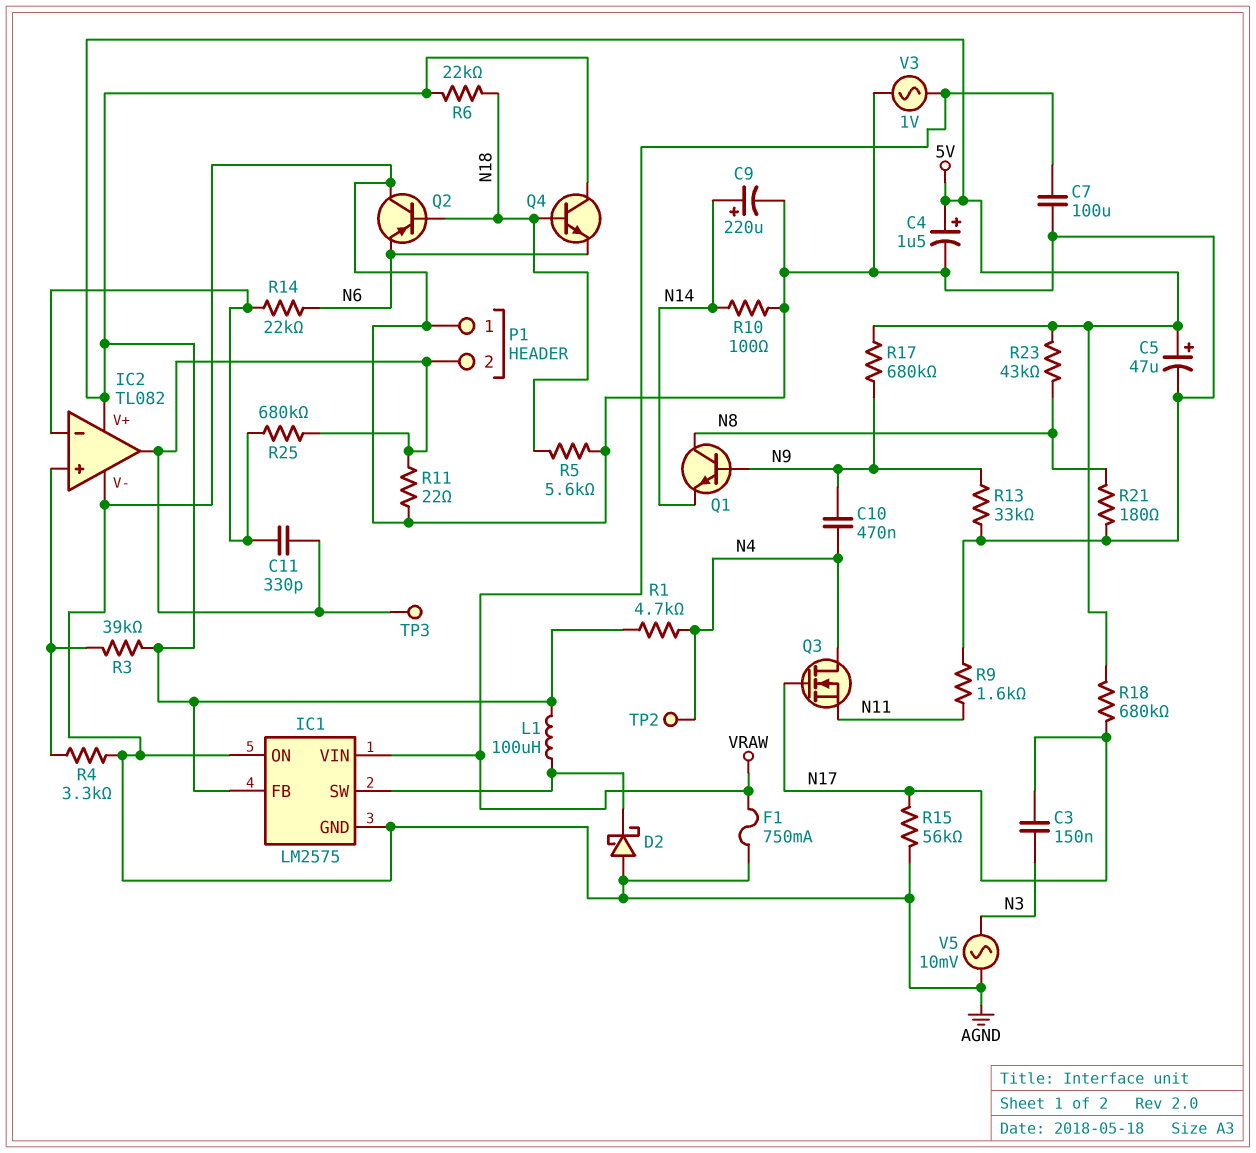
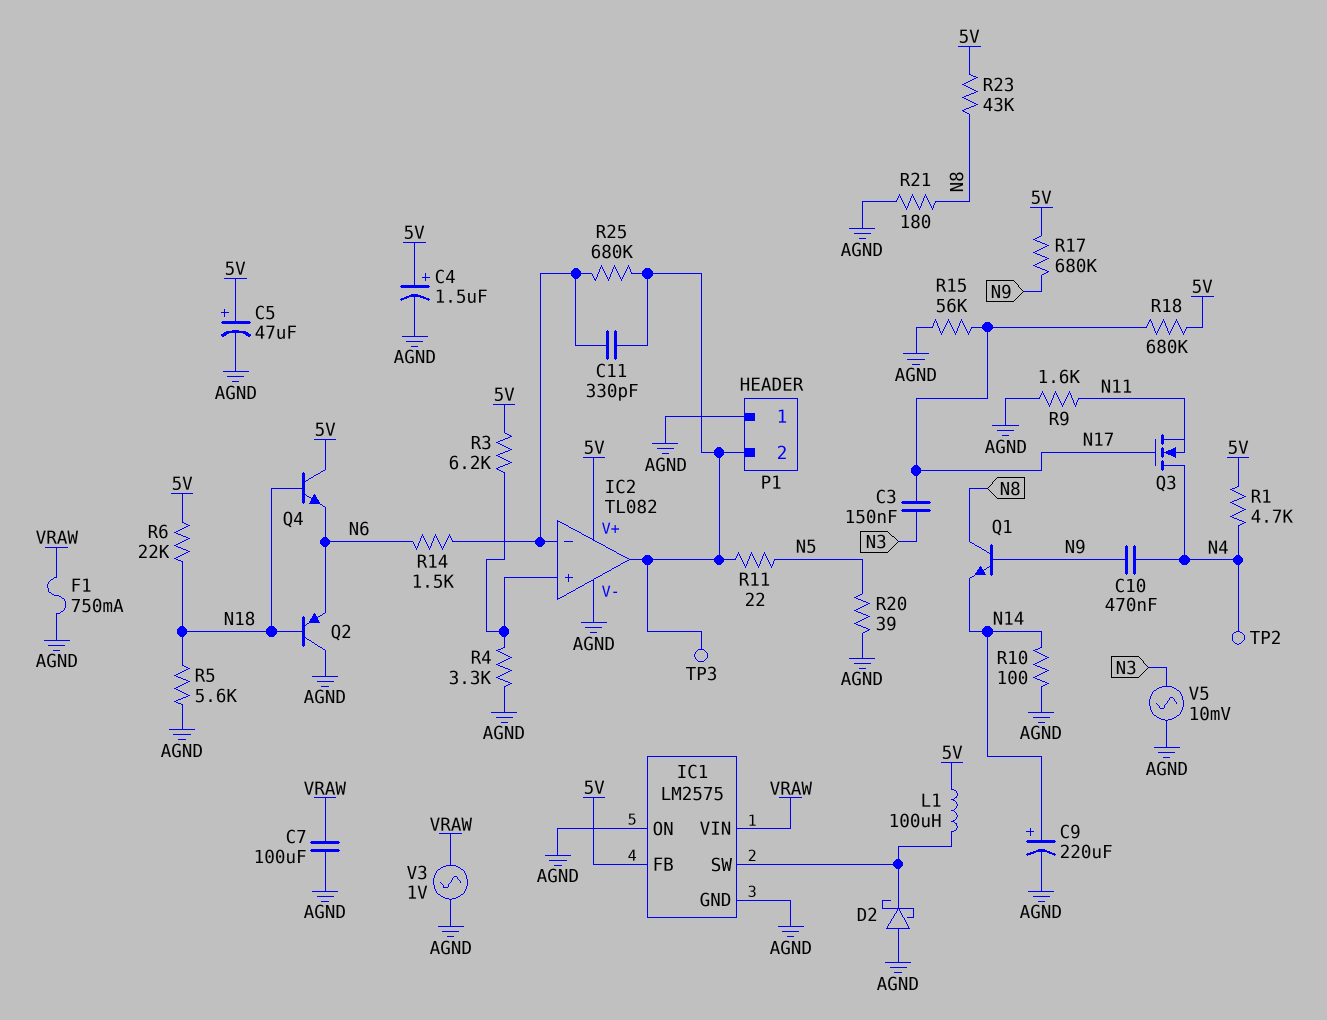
R3: 39k (5V, IC2/in+) -> 6.2k (5V, IC2/in+)
R11: 22 (AGND, IC2/out) -> 22 (IC2/out, N5)
R13: 33k (AGND, N9) -> none
R14: 22k (IC2/in-, N6) -> 1.5k (IC2/in-, N6)
R20: none -> 39 (AGND, N5)

